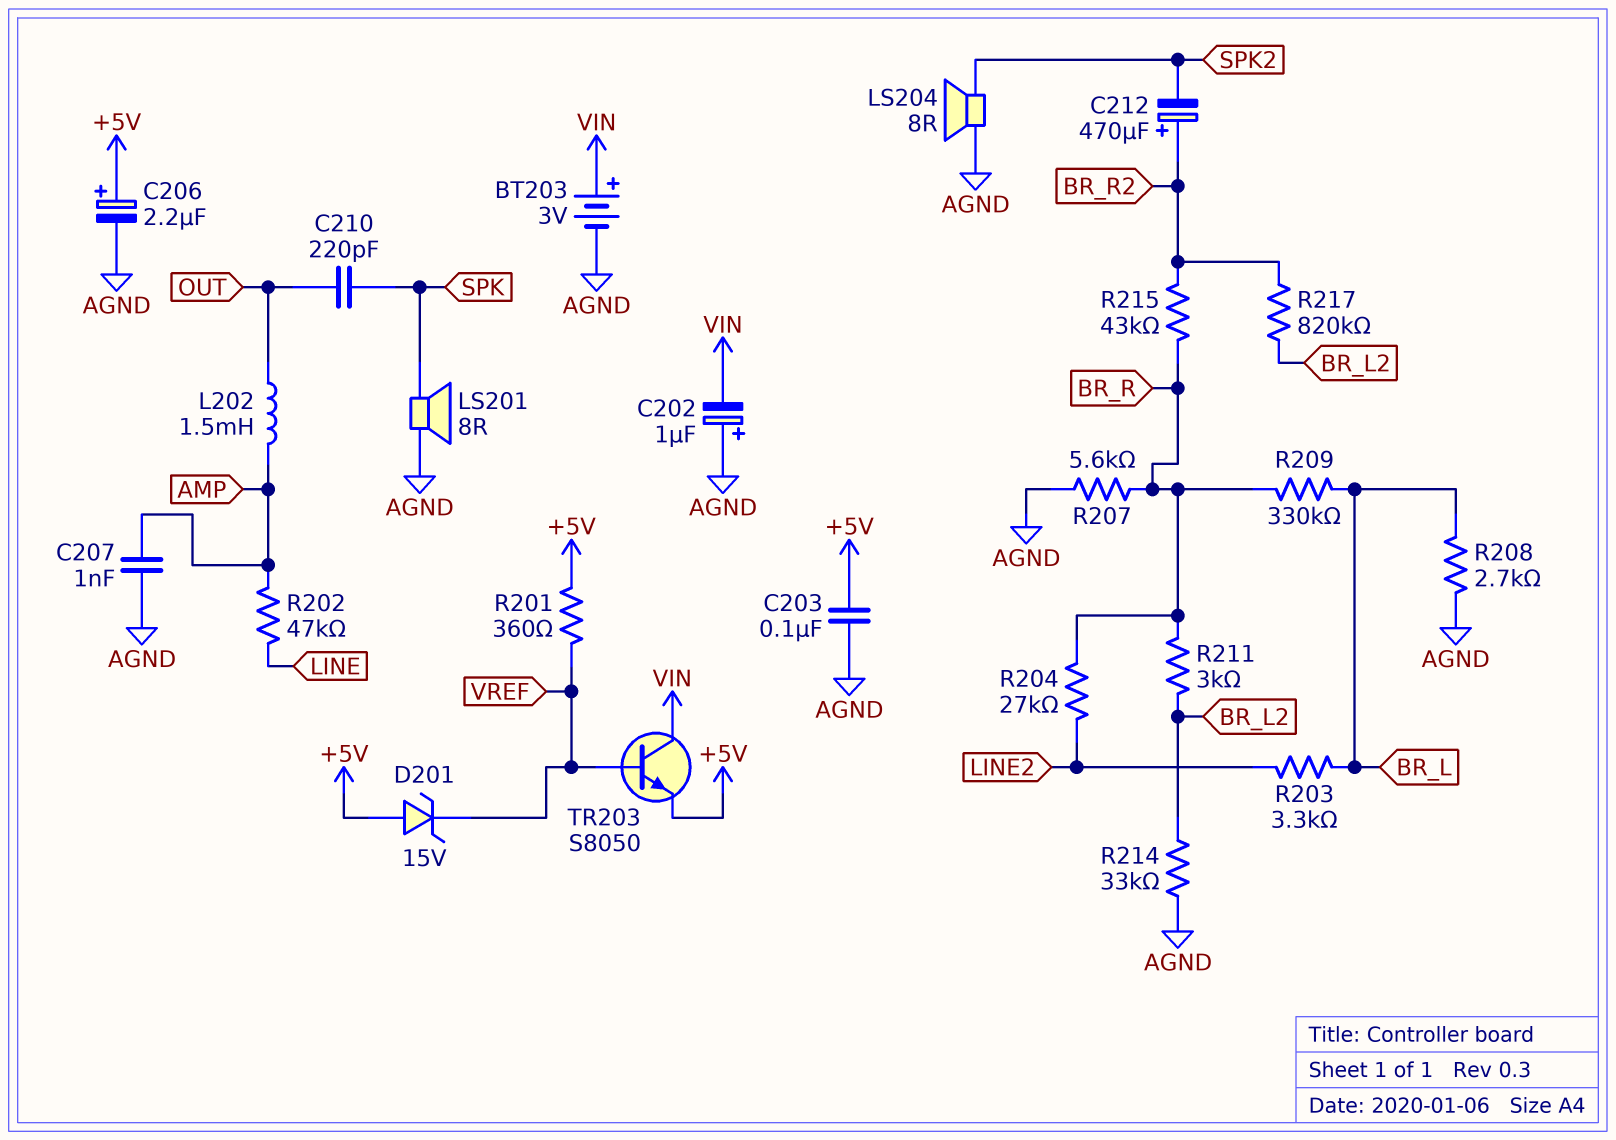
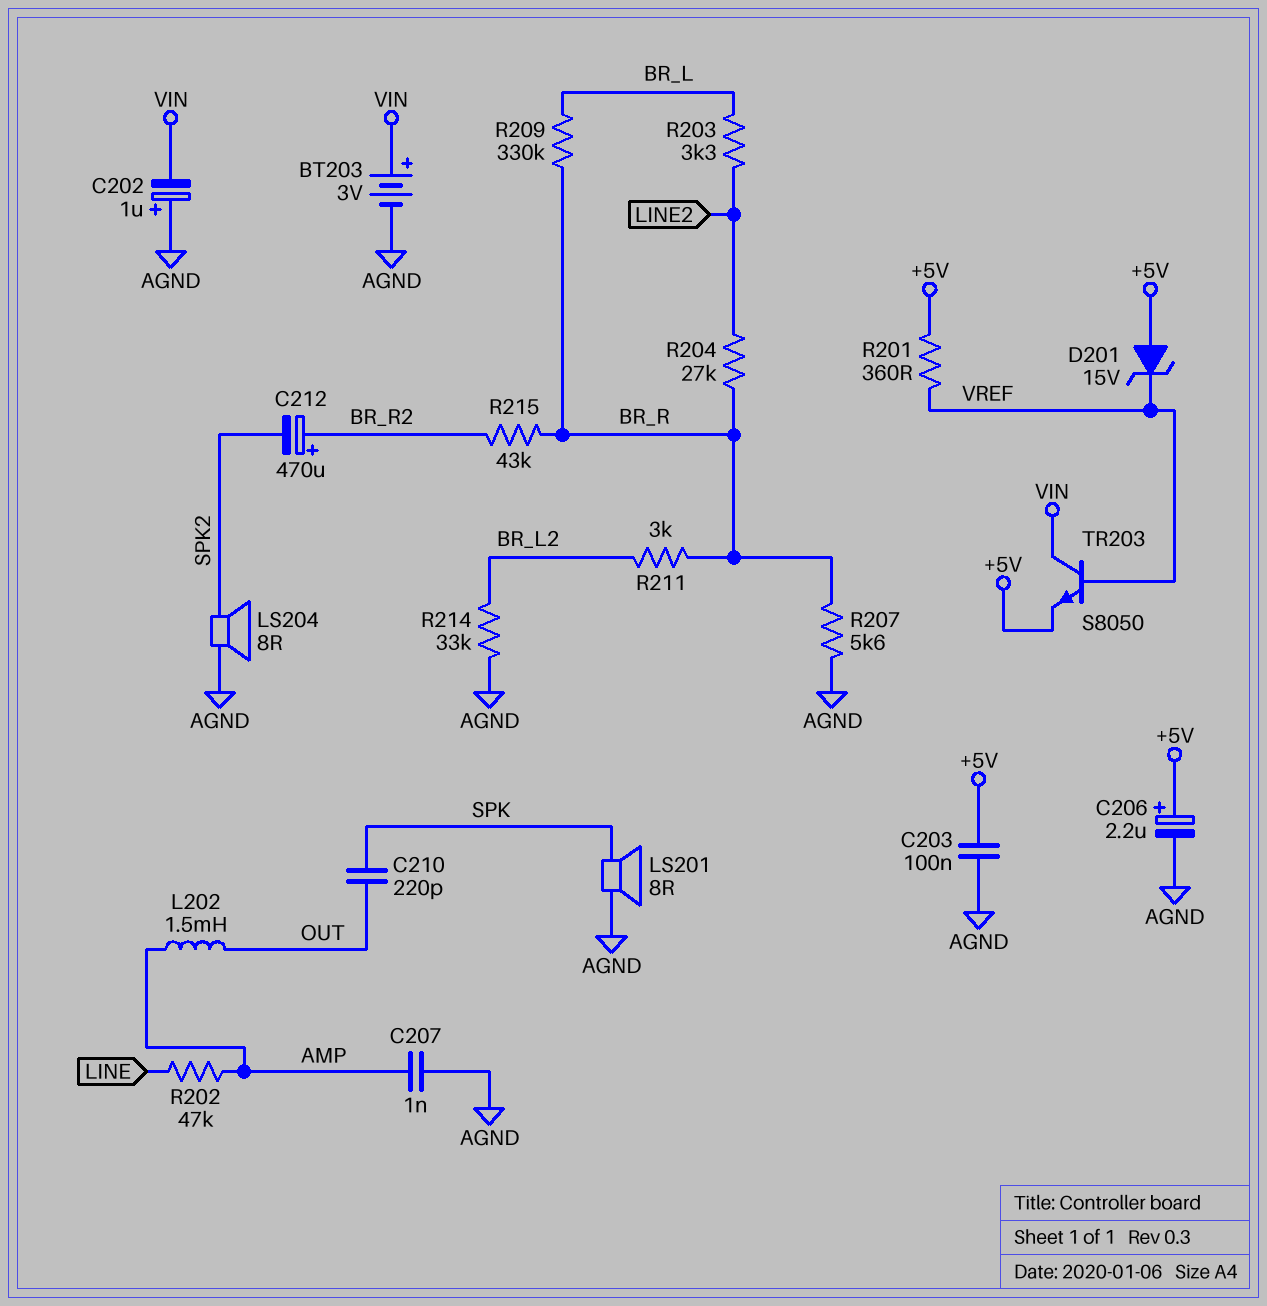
R208: 2.7k (AGND, BR_L) -> none
R217: 820k (BR_L2, BR_R2) -> none

